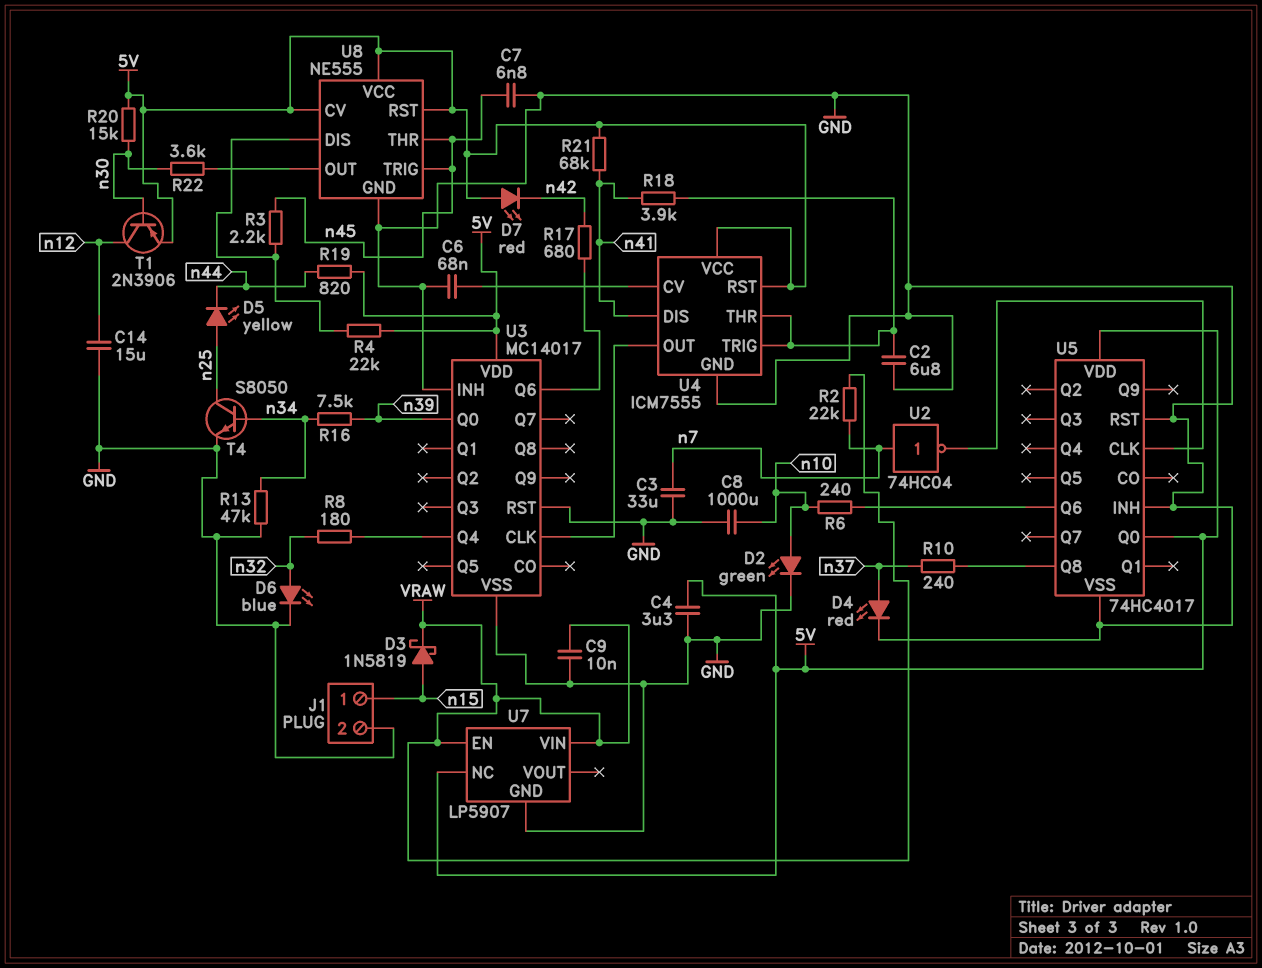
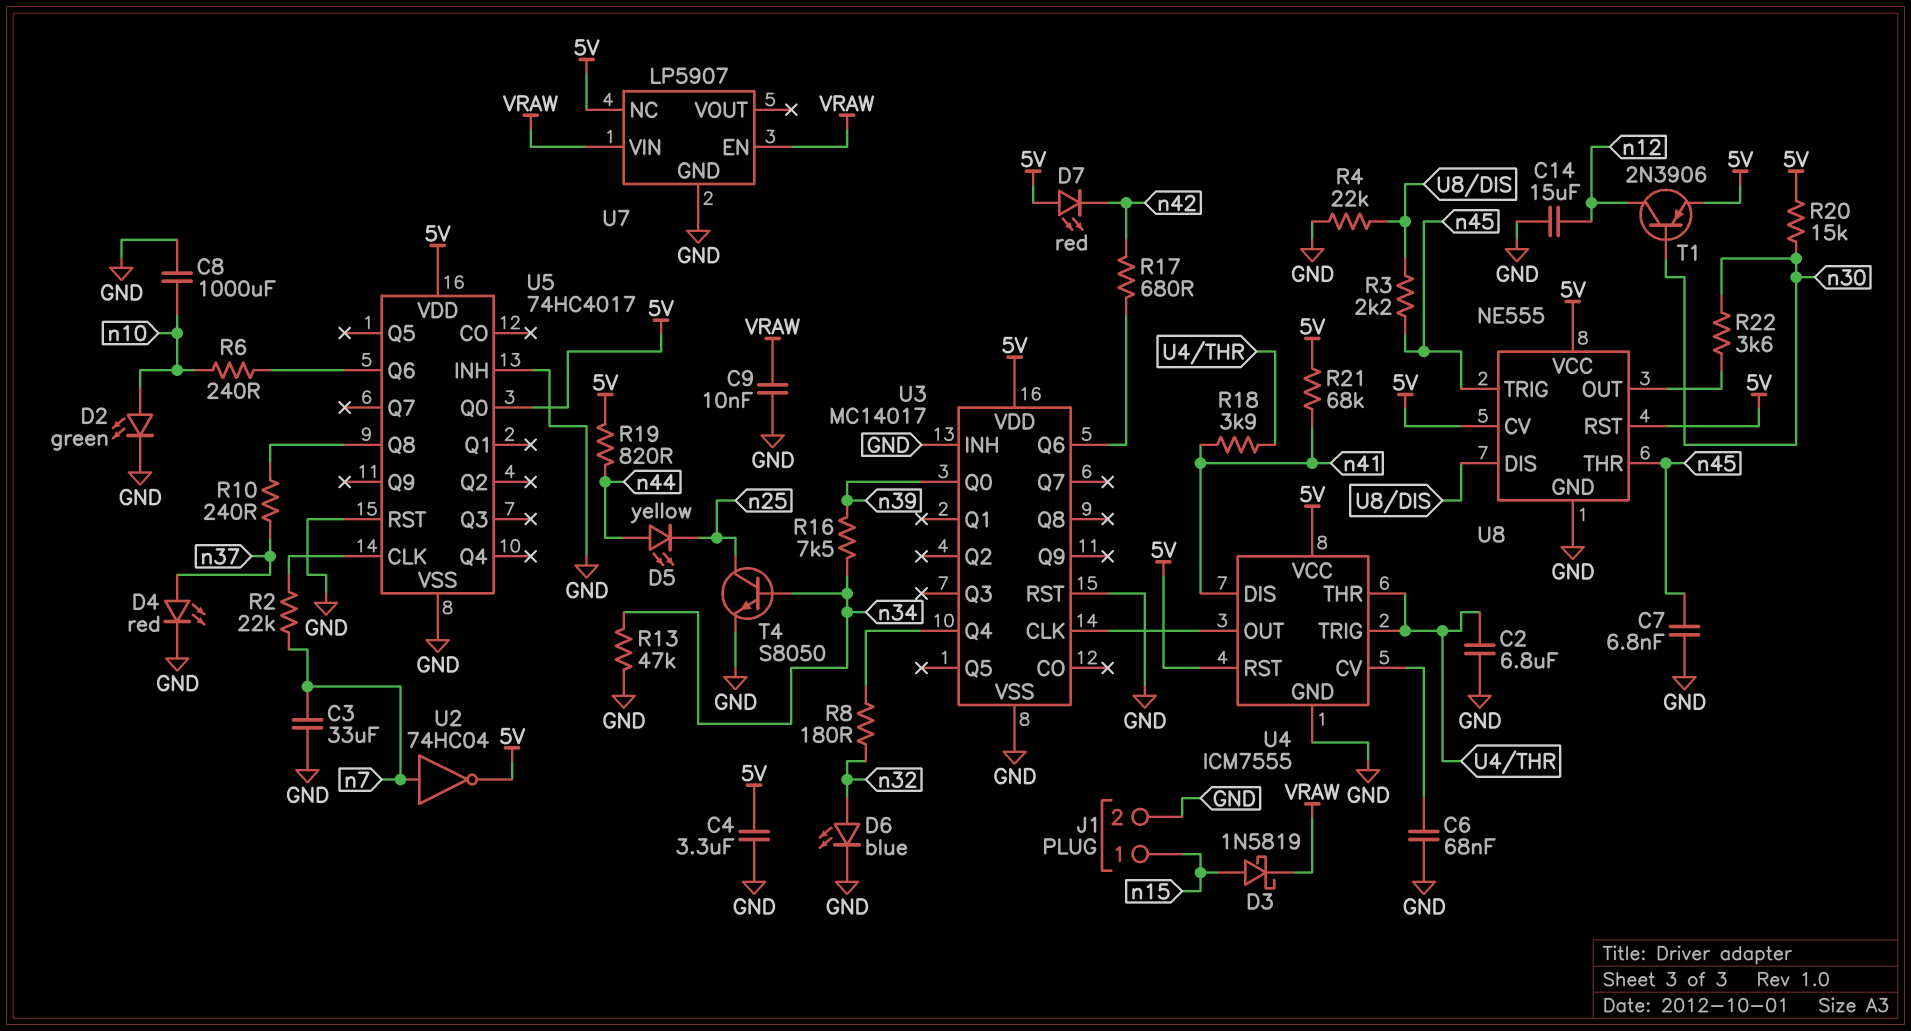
D5: LED yellow (A n25, K n44) -> LED yellow (A n44, K n25)
R2: 22k (VRAW, n7) -> 22k (U5/CLK, n7)
R4: 22k (5V, U8/DIS) -> 22k (GND, U8/DIS)
U2: NOT 74HC04 (in n7, out U5/CLK) -> NOT 74HC04 (in n7, out 5V)

